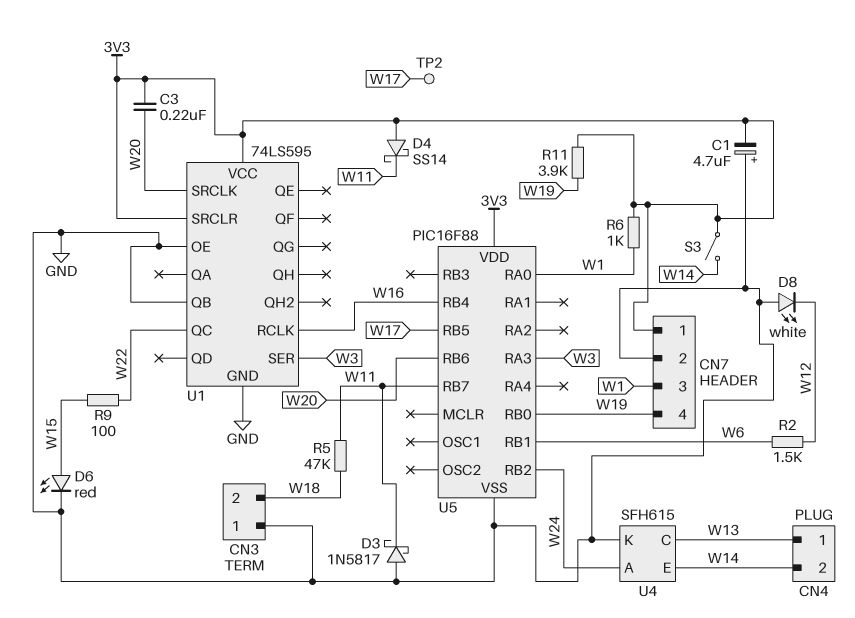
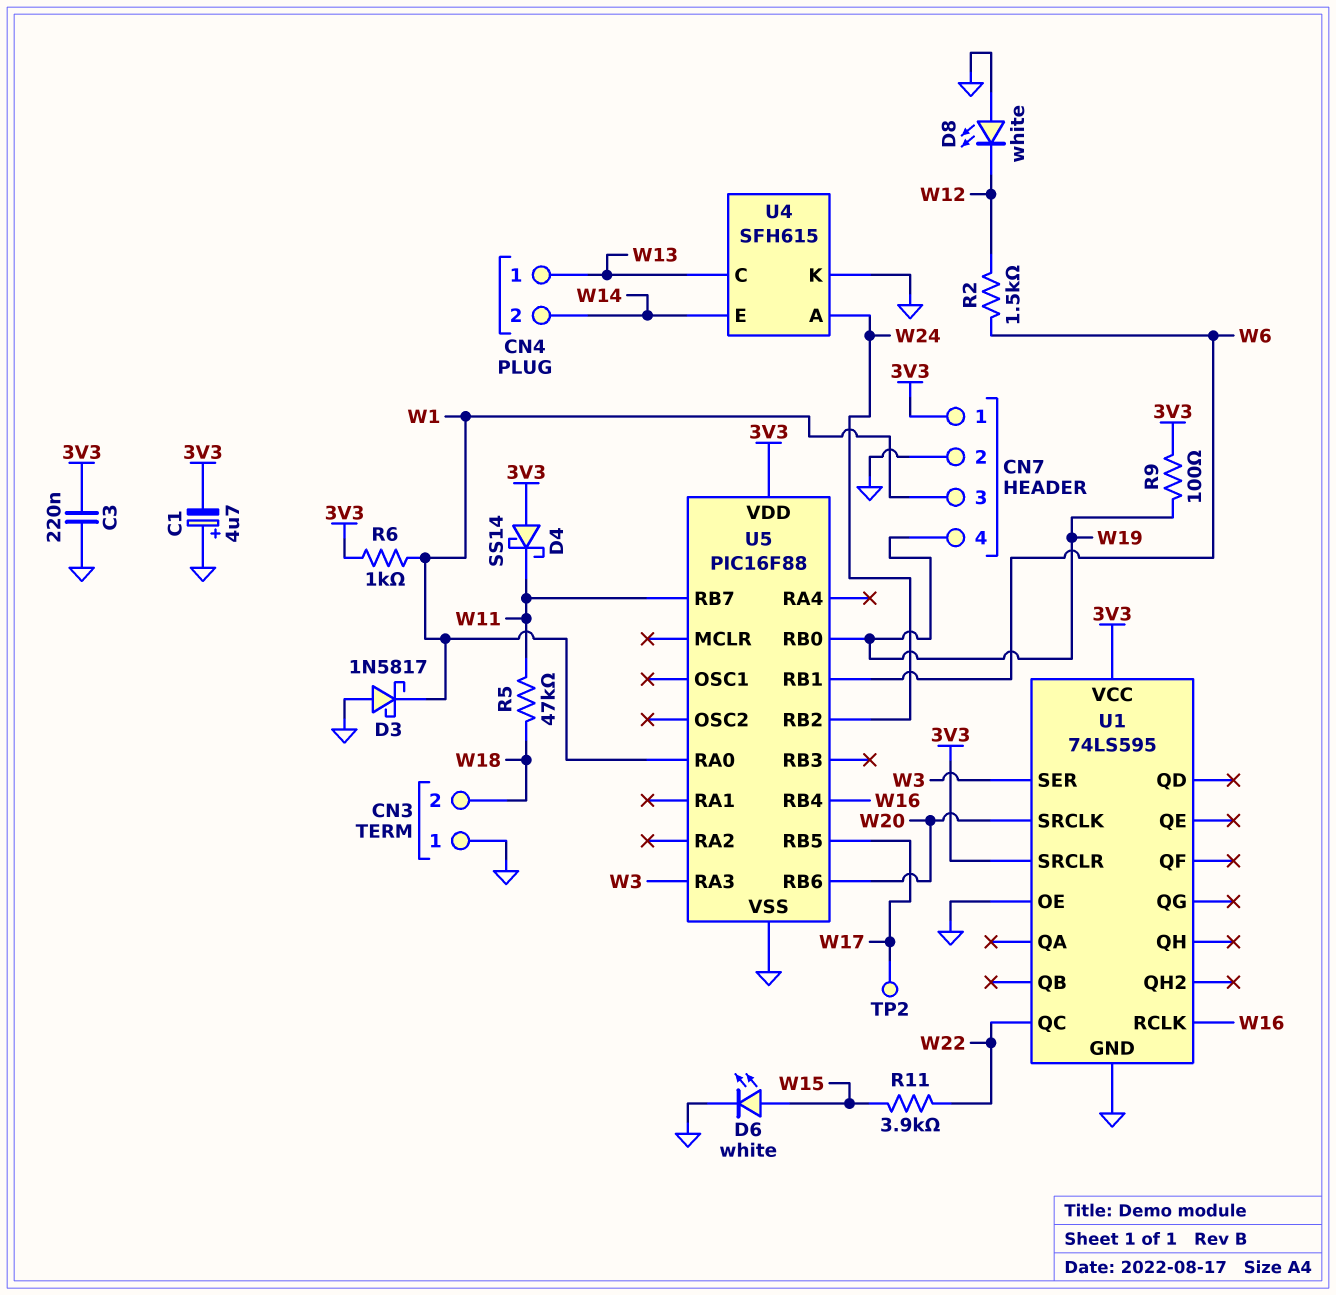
C3: 220nF (3V3, W20) -> 220nF (3V3, GND)
D3: schottky 1N5817 (A GND, K W11) -> schottky 1N5817 (A GND, K W1)
D6: LED red (A W15, K GND) -> LED white (A W15, K GND)
R9: 100 (W15, W22) -> 100 (3V3, W19)
R11: 3.9k (3V3, W19) -> 3.9k (W15, W22)
S3: switch (3V3, W14) -> none
U1 pin QB: GND -> none

